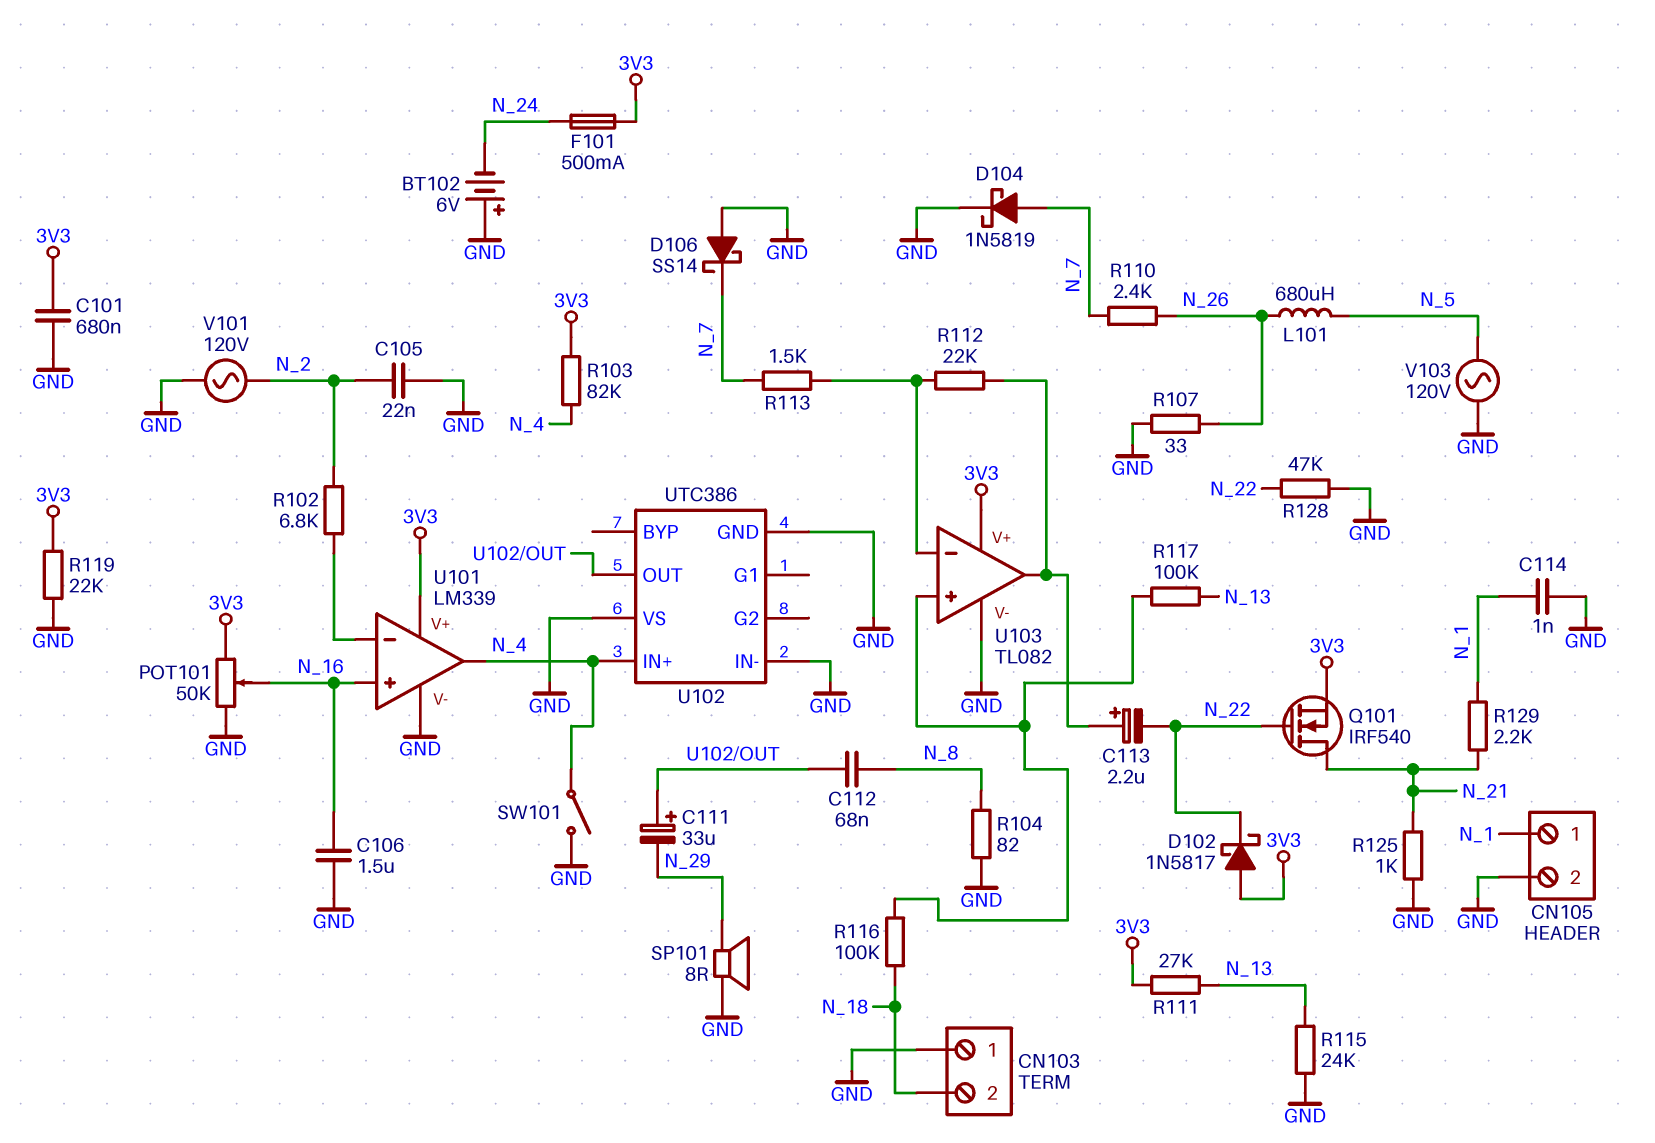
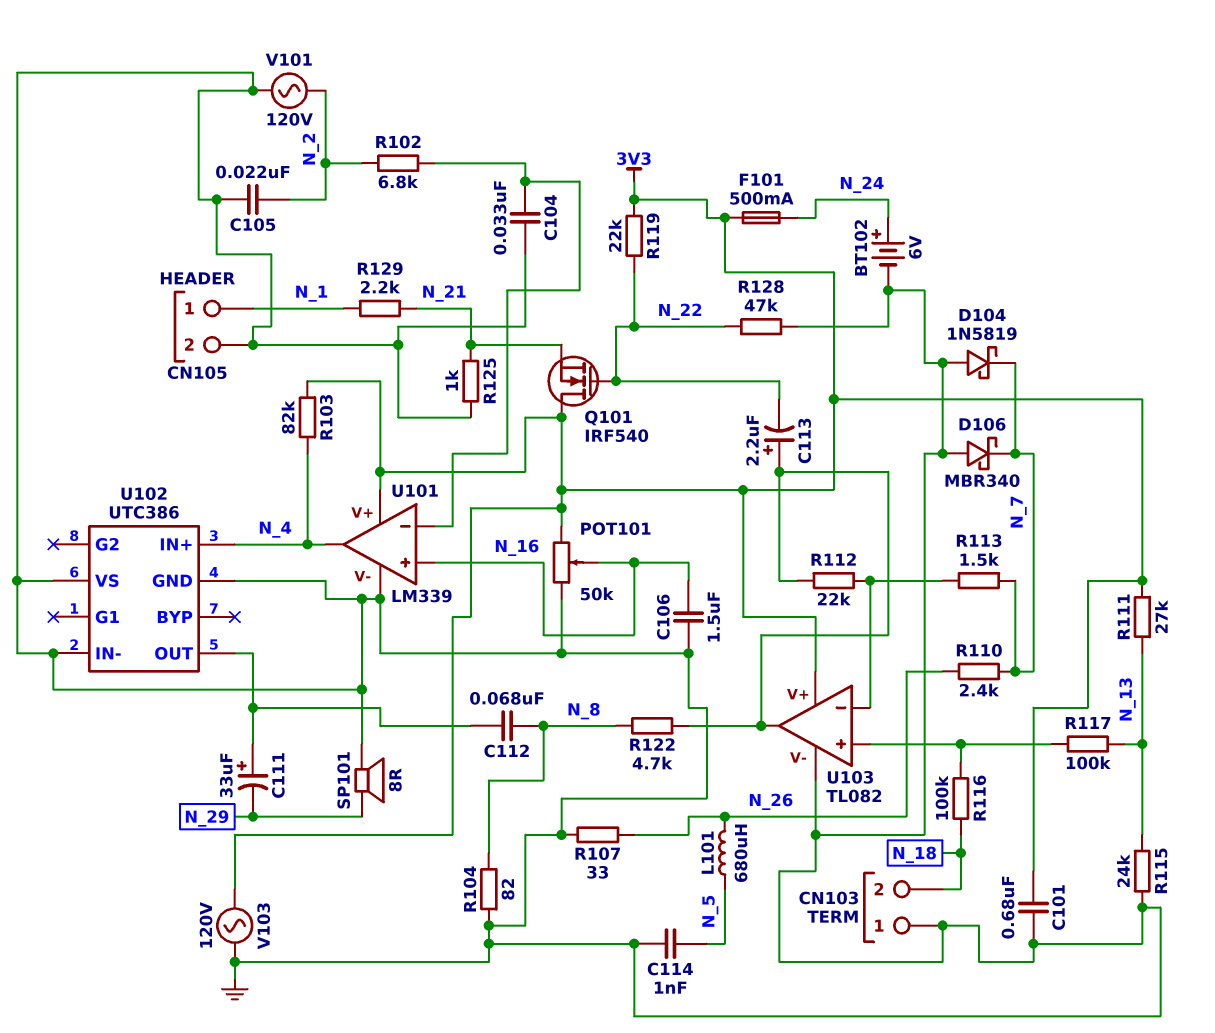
BT102: 6V (plus GND, minus N_24) -> 6V (plus N_24, minus GND)
C104: none -> 33nF (GND, U101/in-)
C114: 1nF (GND, N_1) -> 1nF (GND, N_5)
D102: schottky 1N5817 (A 3V3, K N_22) -> none
D104: schottky 1N5819 (A N_7, K GND) -> schottky 1N5819 (A GND, K N_7)
D106: schottky SS14 (A GND, K N_7) -> schottky MBR340 (A GND, K N_7)
Q101: NMOS IRF540 (G N_22, D N_21, S 3V3) -> NMOS IRF540 (G N_22, D 3V3, S N_21)
R119: 22k (3V3, GND) -> 22k (3V3, N_22)
R122: none -> 4.7k (N_8, U103/out)
SW101: switch (GND, N_4) -> none
V103: AC 120V (GND, N_5) -> AC 120V (3V3, GND)

